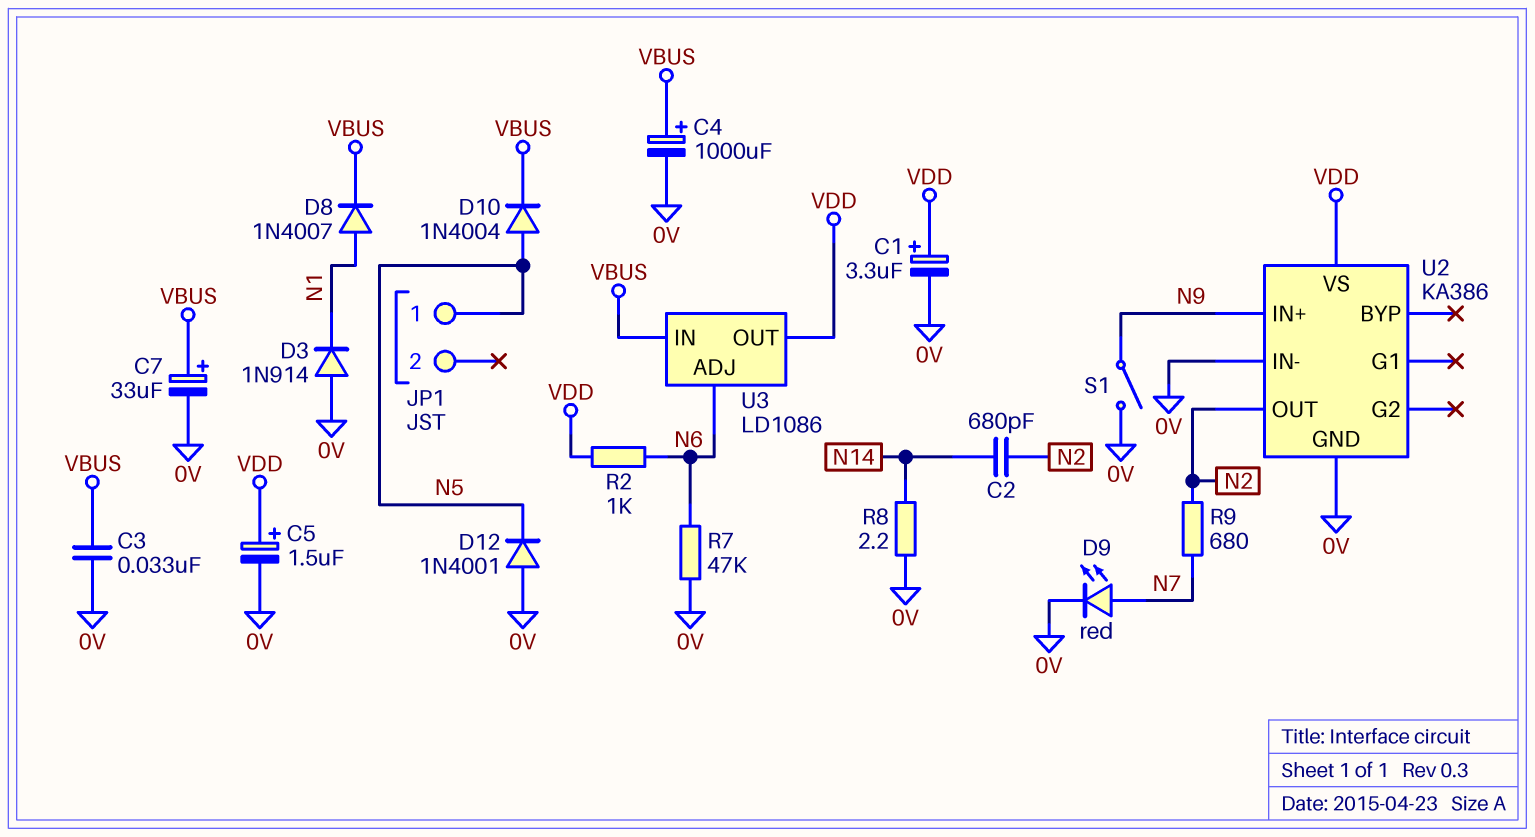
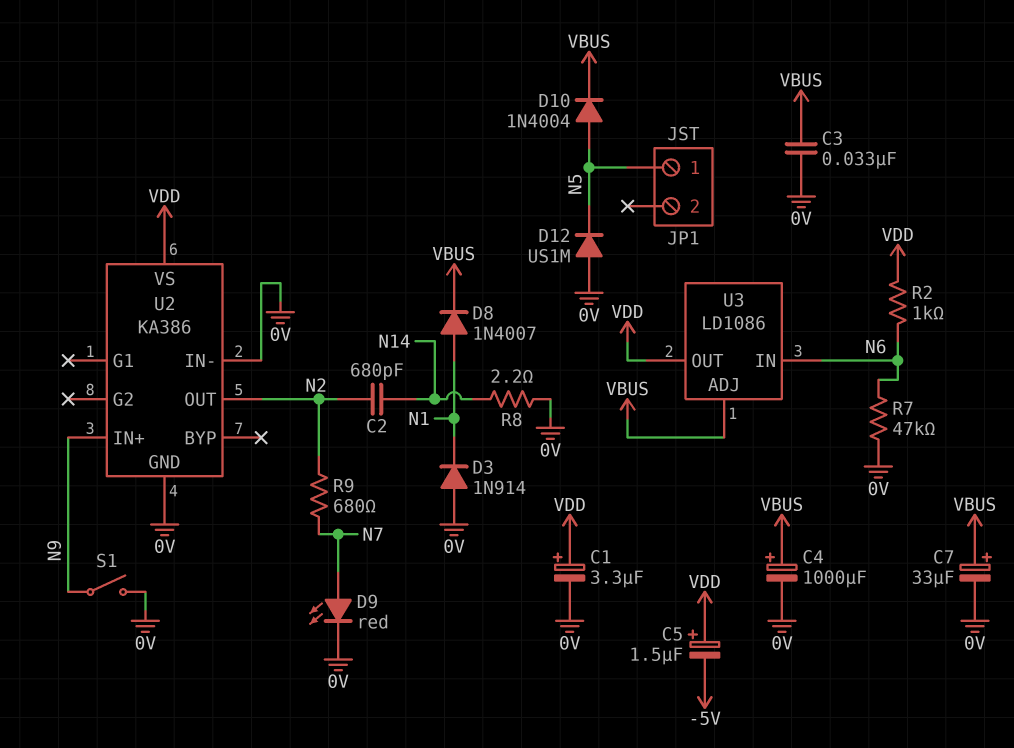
C5: 1.5uF (plus VDD, minus 0V) -> 1.5uF (plus VDD, minus -5V)
D12: diode 1N4001 (A 0V, K N5) -> diode US1M (A 0V, K N5)
U3 pin ADJ: N6 -> VBUS
U3 pin IN: VBUS -> N6

